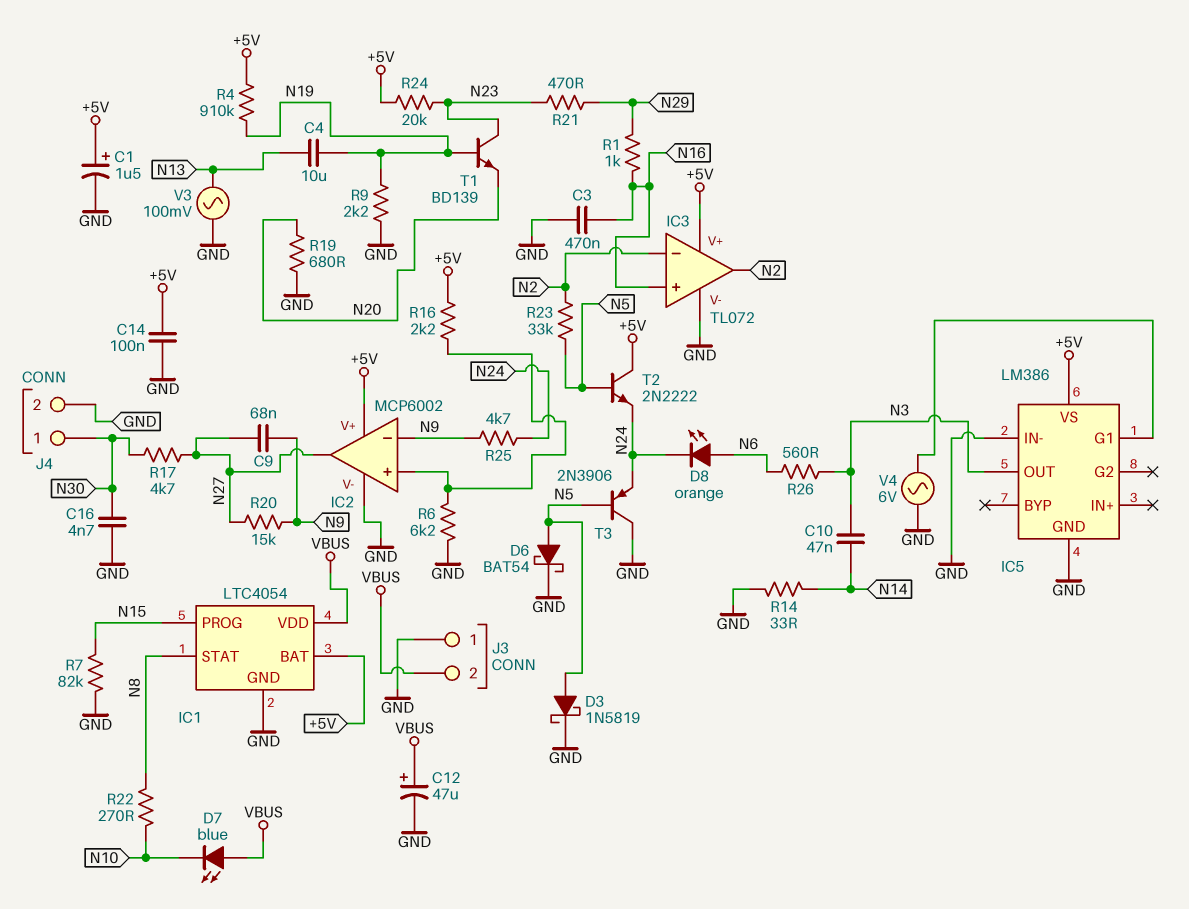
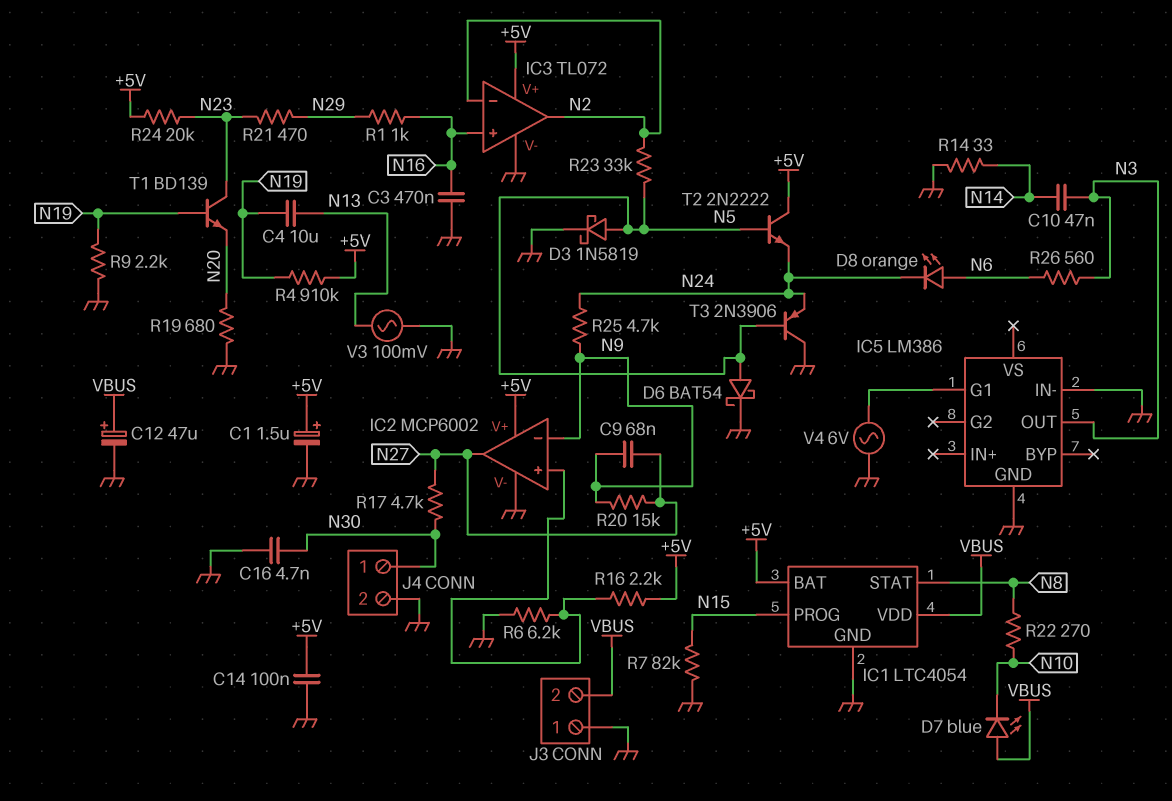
IC5 pin VS: +5V -> none

